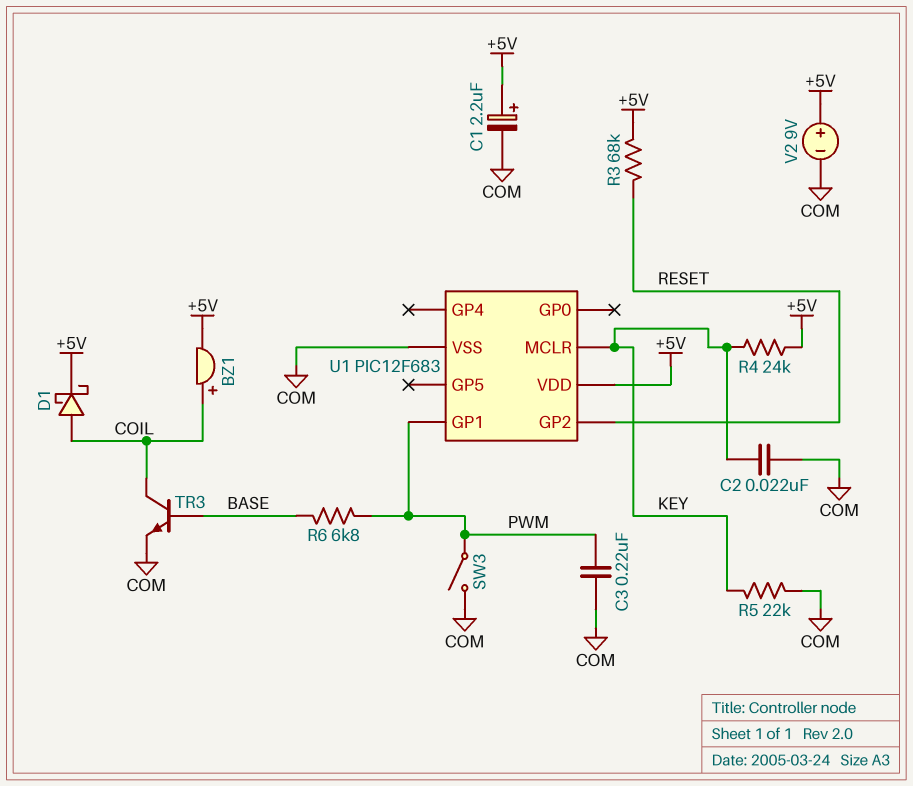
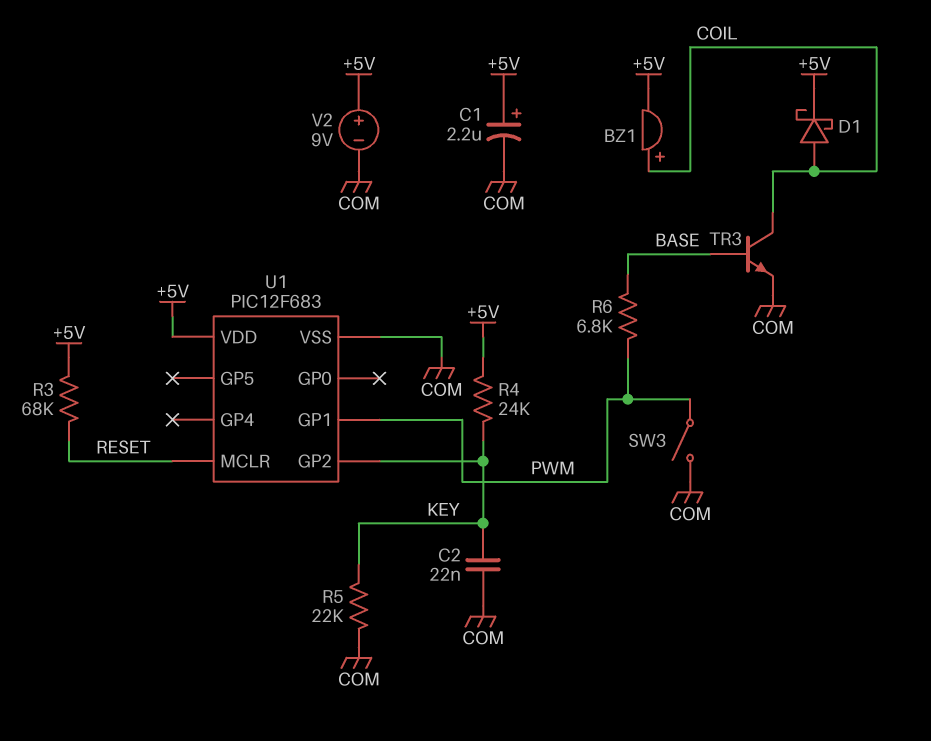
C3: 220nF (COM, PWM) -> none
U1 pin GP2: RESET -> KEY
U1 pin MCLR: KEY -> RESET

